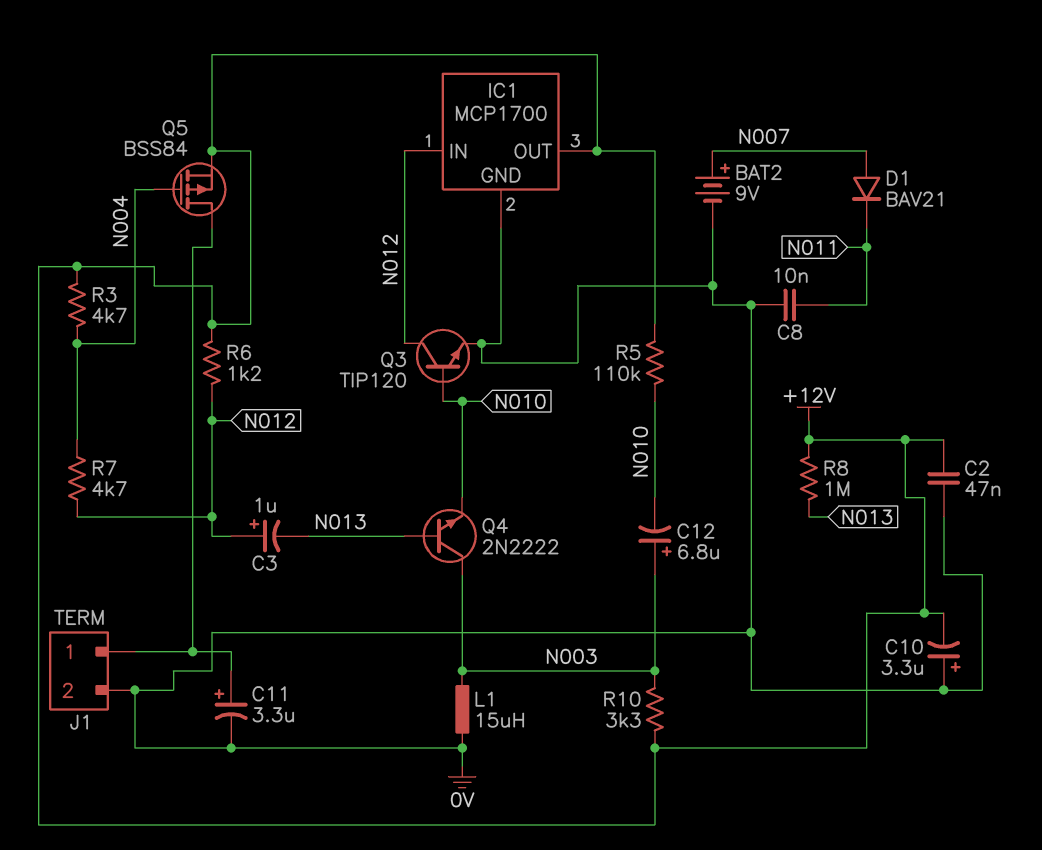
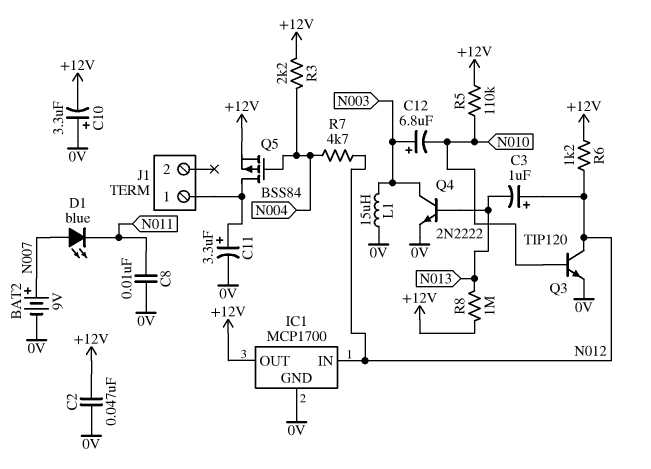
D1: diode BAV21 (A N007, K N011) -> LED blue (A N007, K N011)
J1 pin 2: 0V -> none
Q4: NPN 2N2222 (B N013, C N003, E N010) -> NPN 2N2222 (B N013, C N003, E 0V)
R3: 4.7k (+12V, N004) -> 2.2k (+12V, N004)
R10: 3.3k (+12V, N003) -> none

